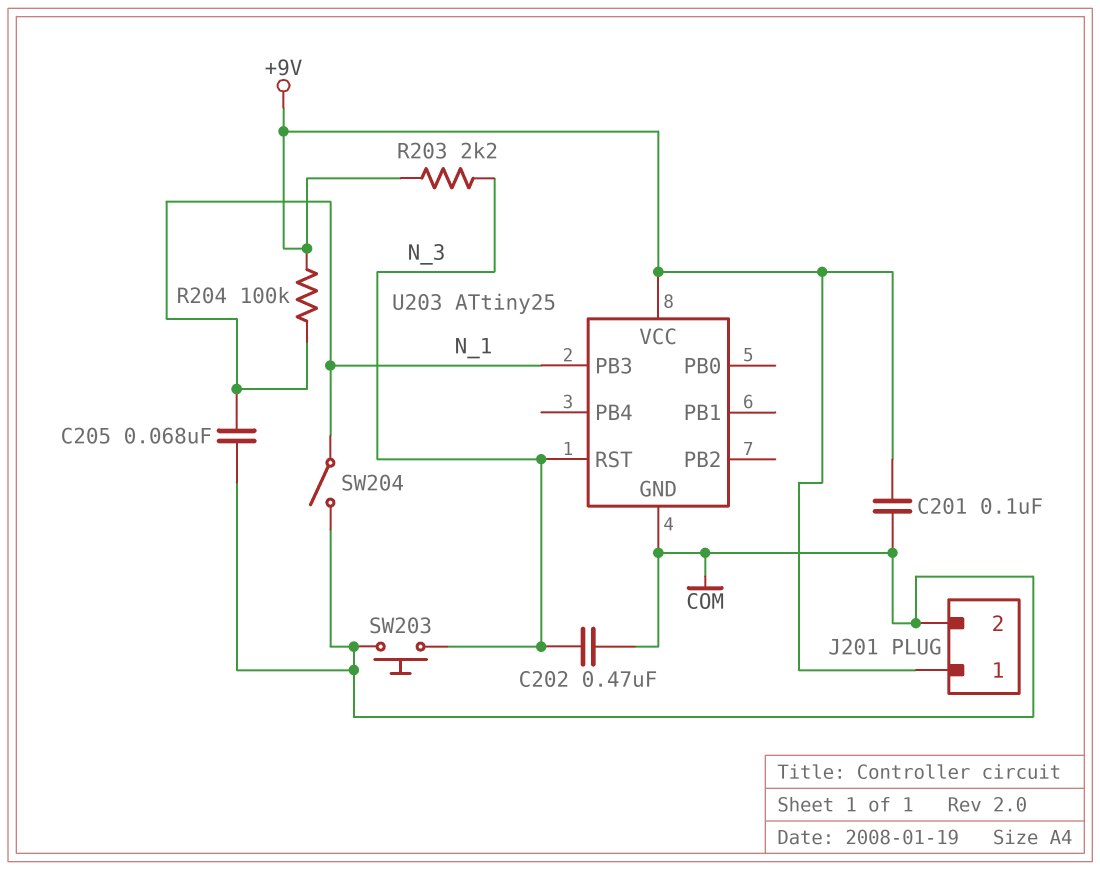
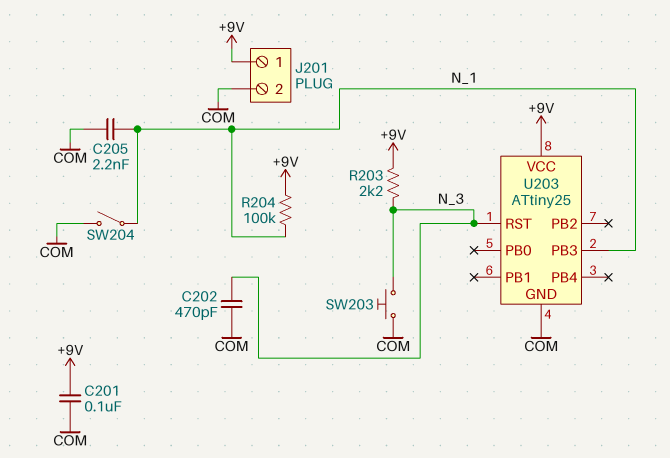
C202: 470nF (COM, N_3) -> 470pF (COM, N_3)
C205: 68nF (COM, N_1) -> 2.2nF (COM, N_1)

